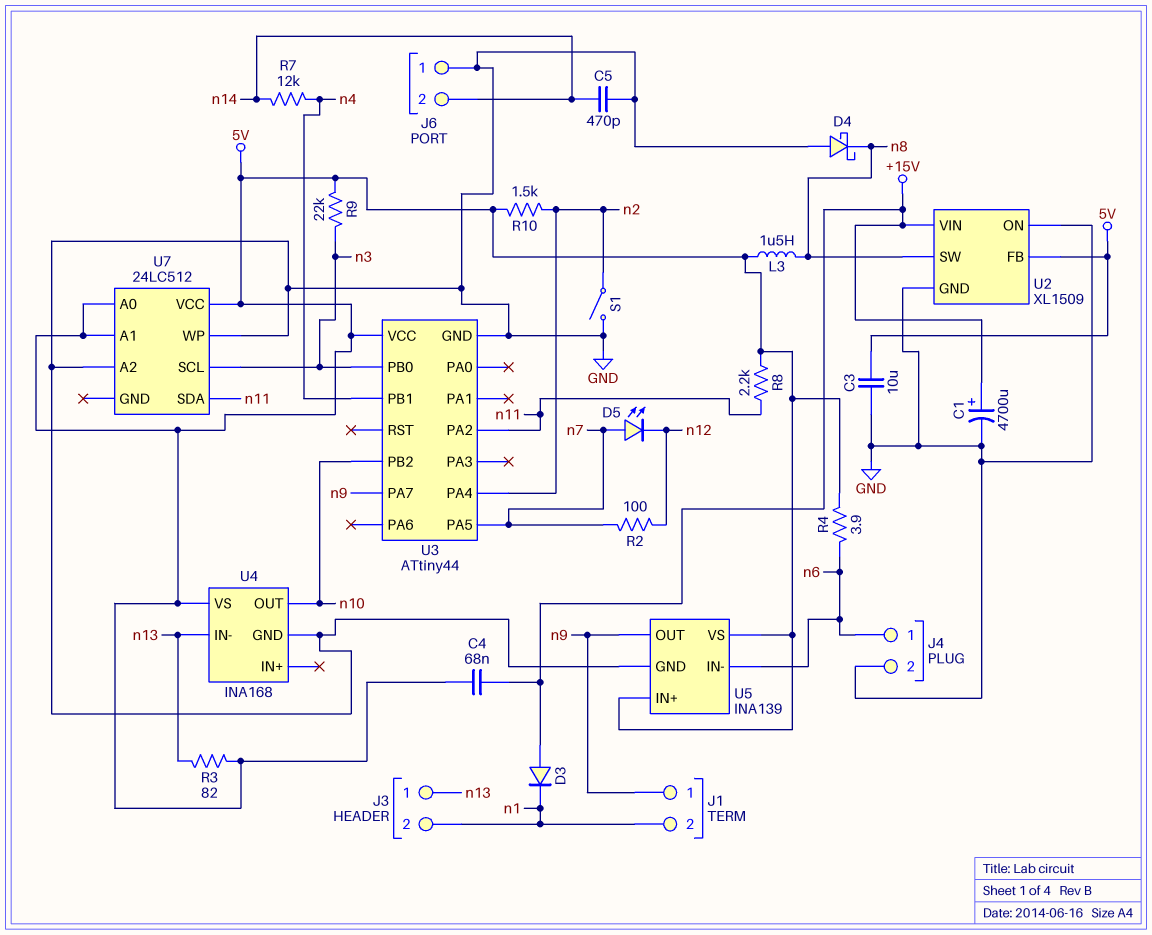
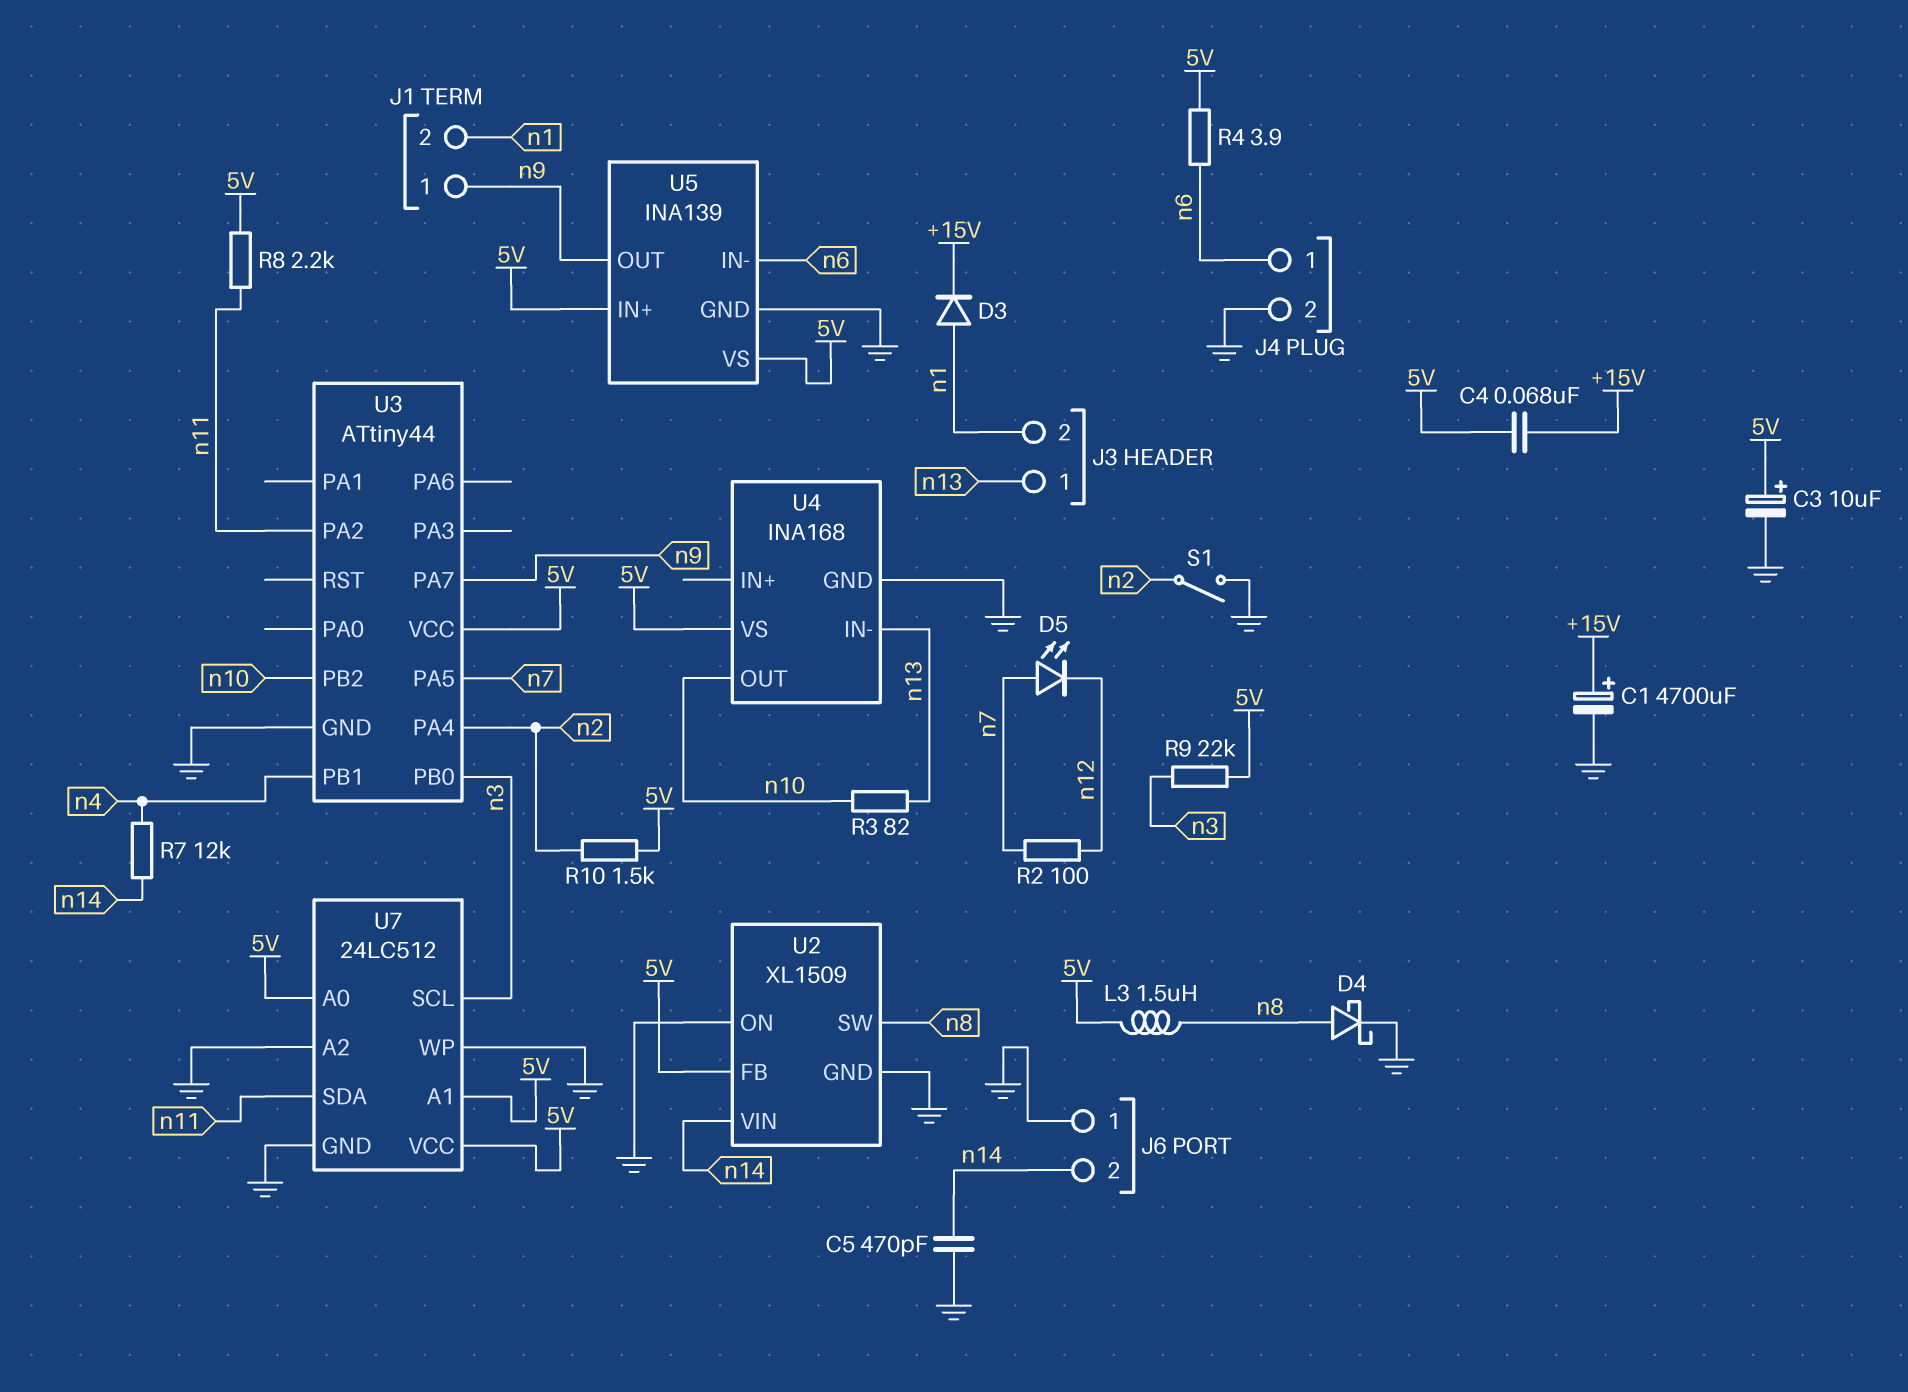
C3: 10uF (5V, GND) -> 10uF (plus 5V, minus GND)
D3: diode (A +15V, K n1) -> diode (A n1, K +15V)
D4: schottky (A GND, K n8) -> schottky (A n8, K GND)
R3: 82 (5V, n13) -> 82 (n10, n13)
U2 pin VIN: +15V -> n14
U7 pin GND: none -> GND

